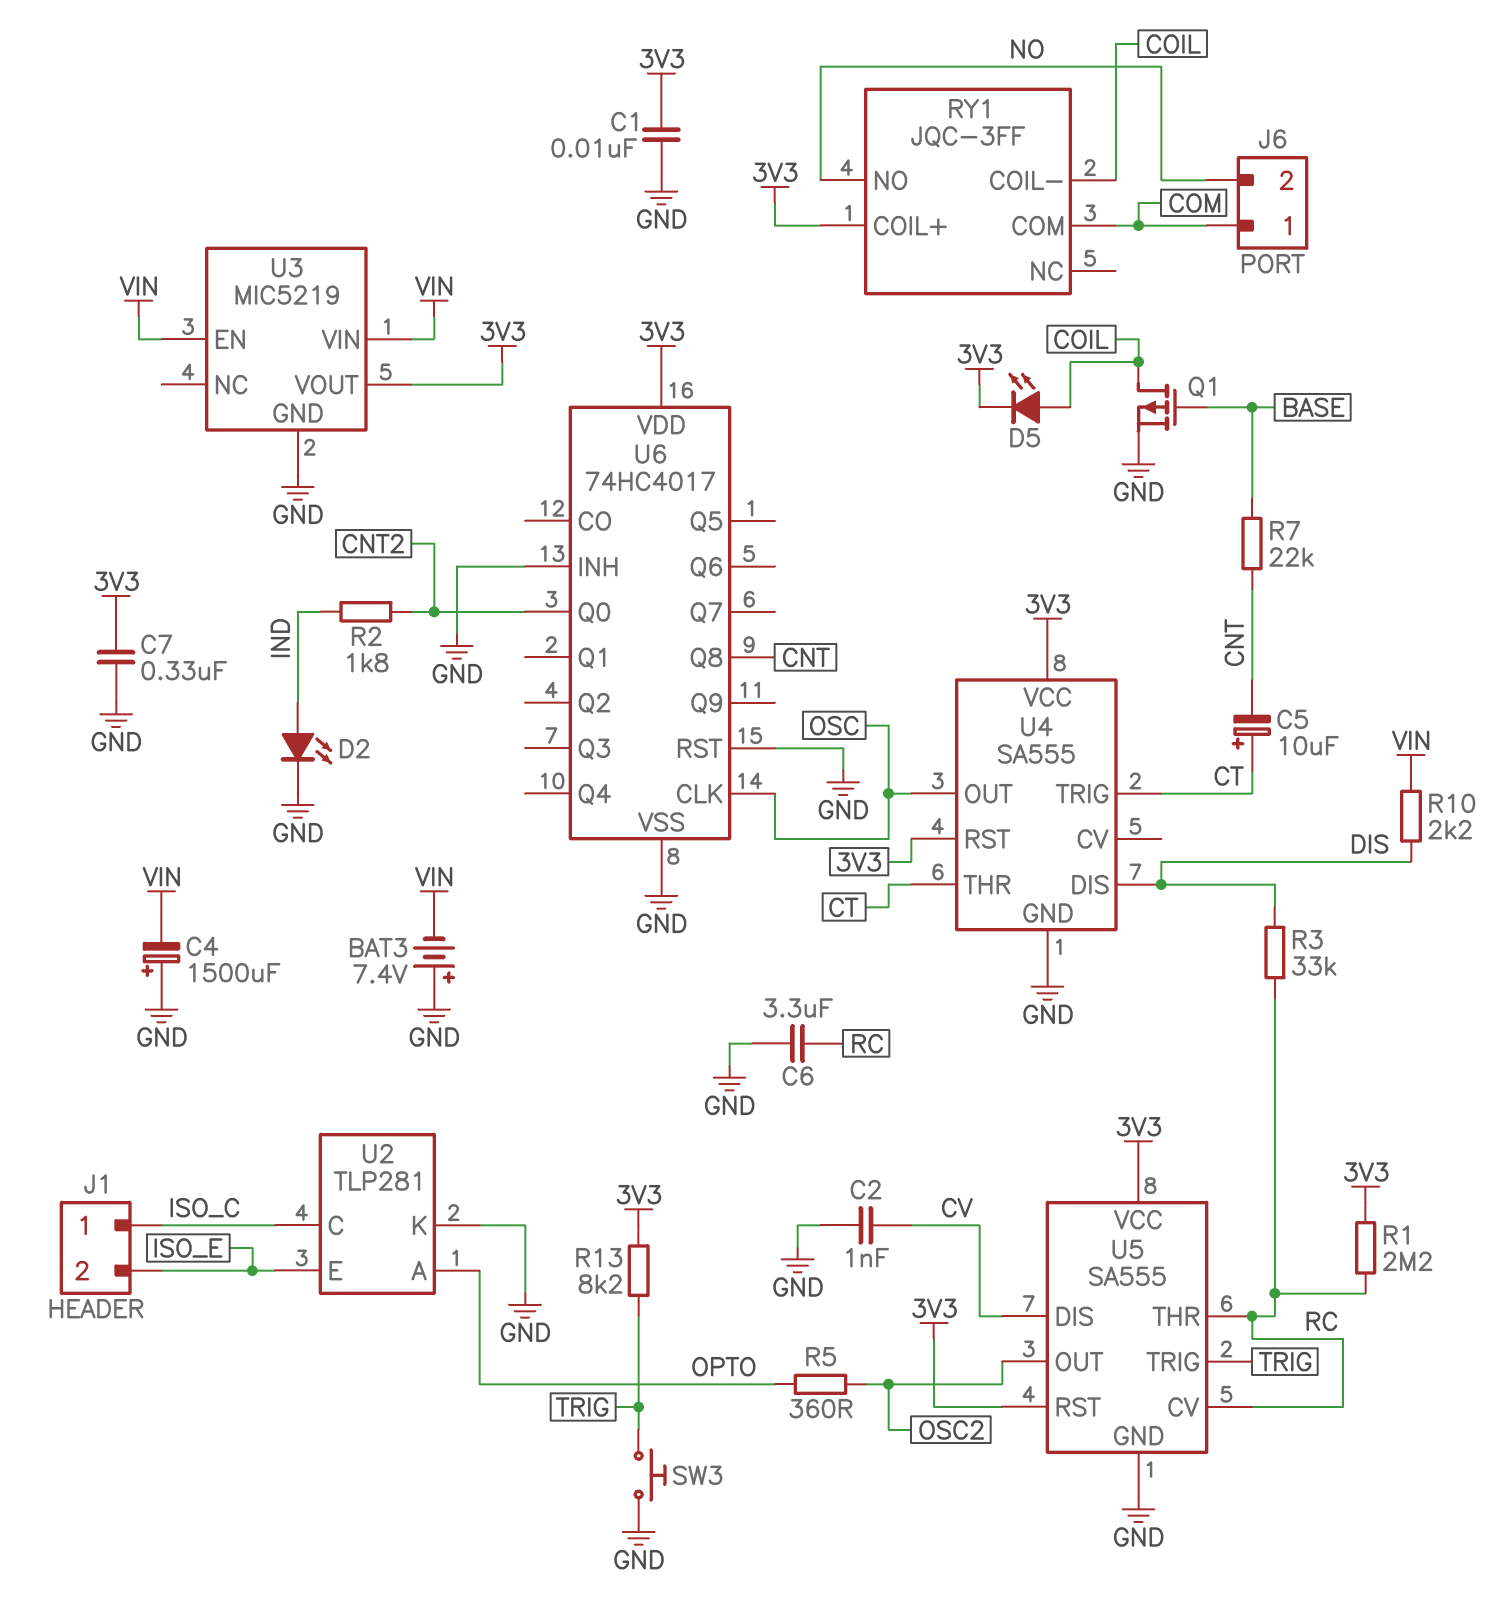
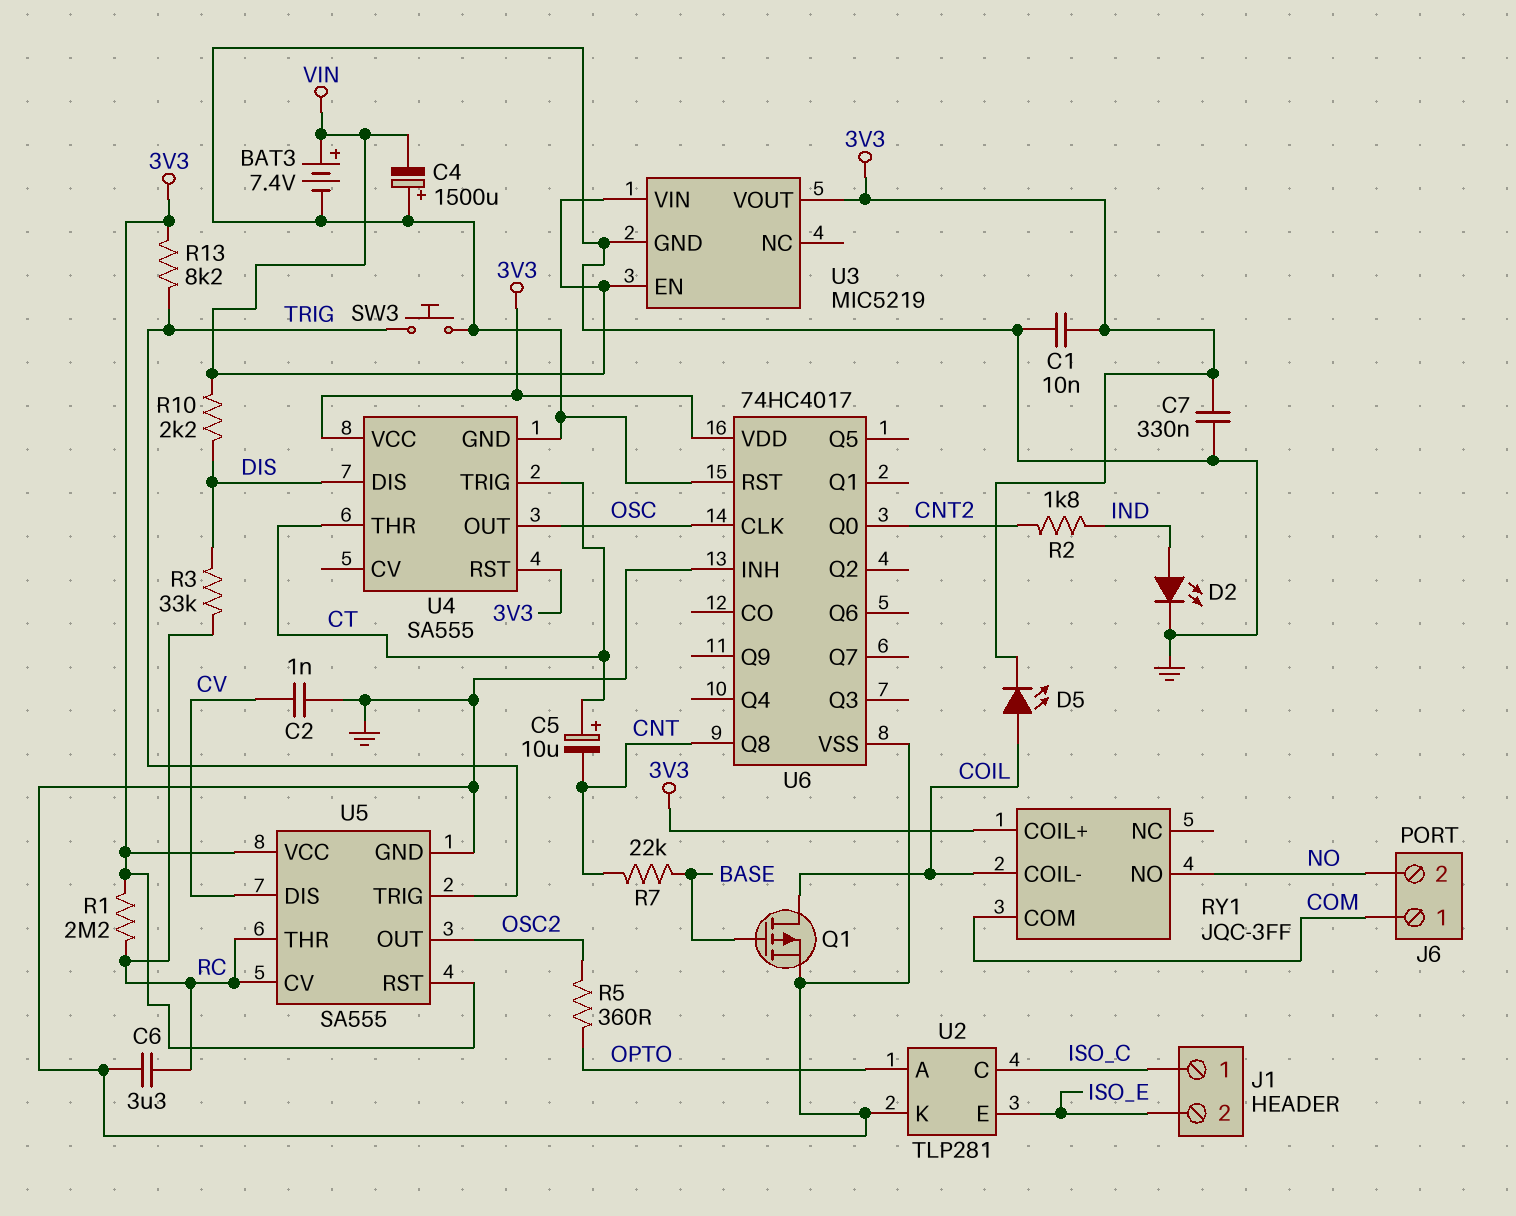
BAT3: 7.4V (plus GND, minus VIN) -> 7.4V (plus VIN, minus GND)

